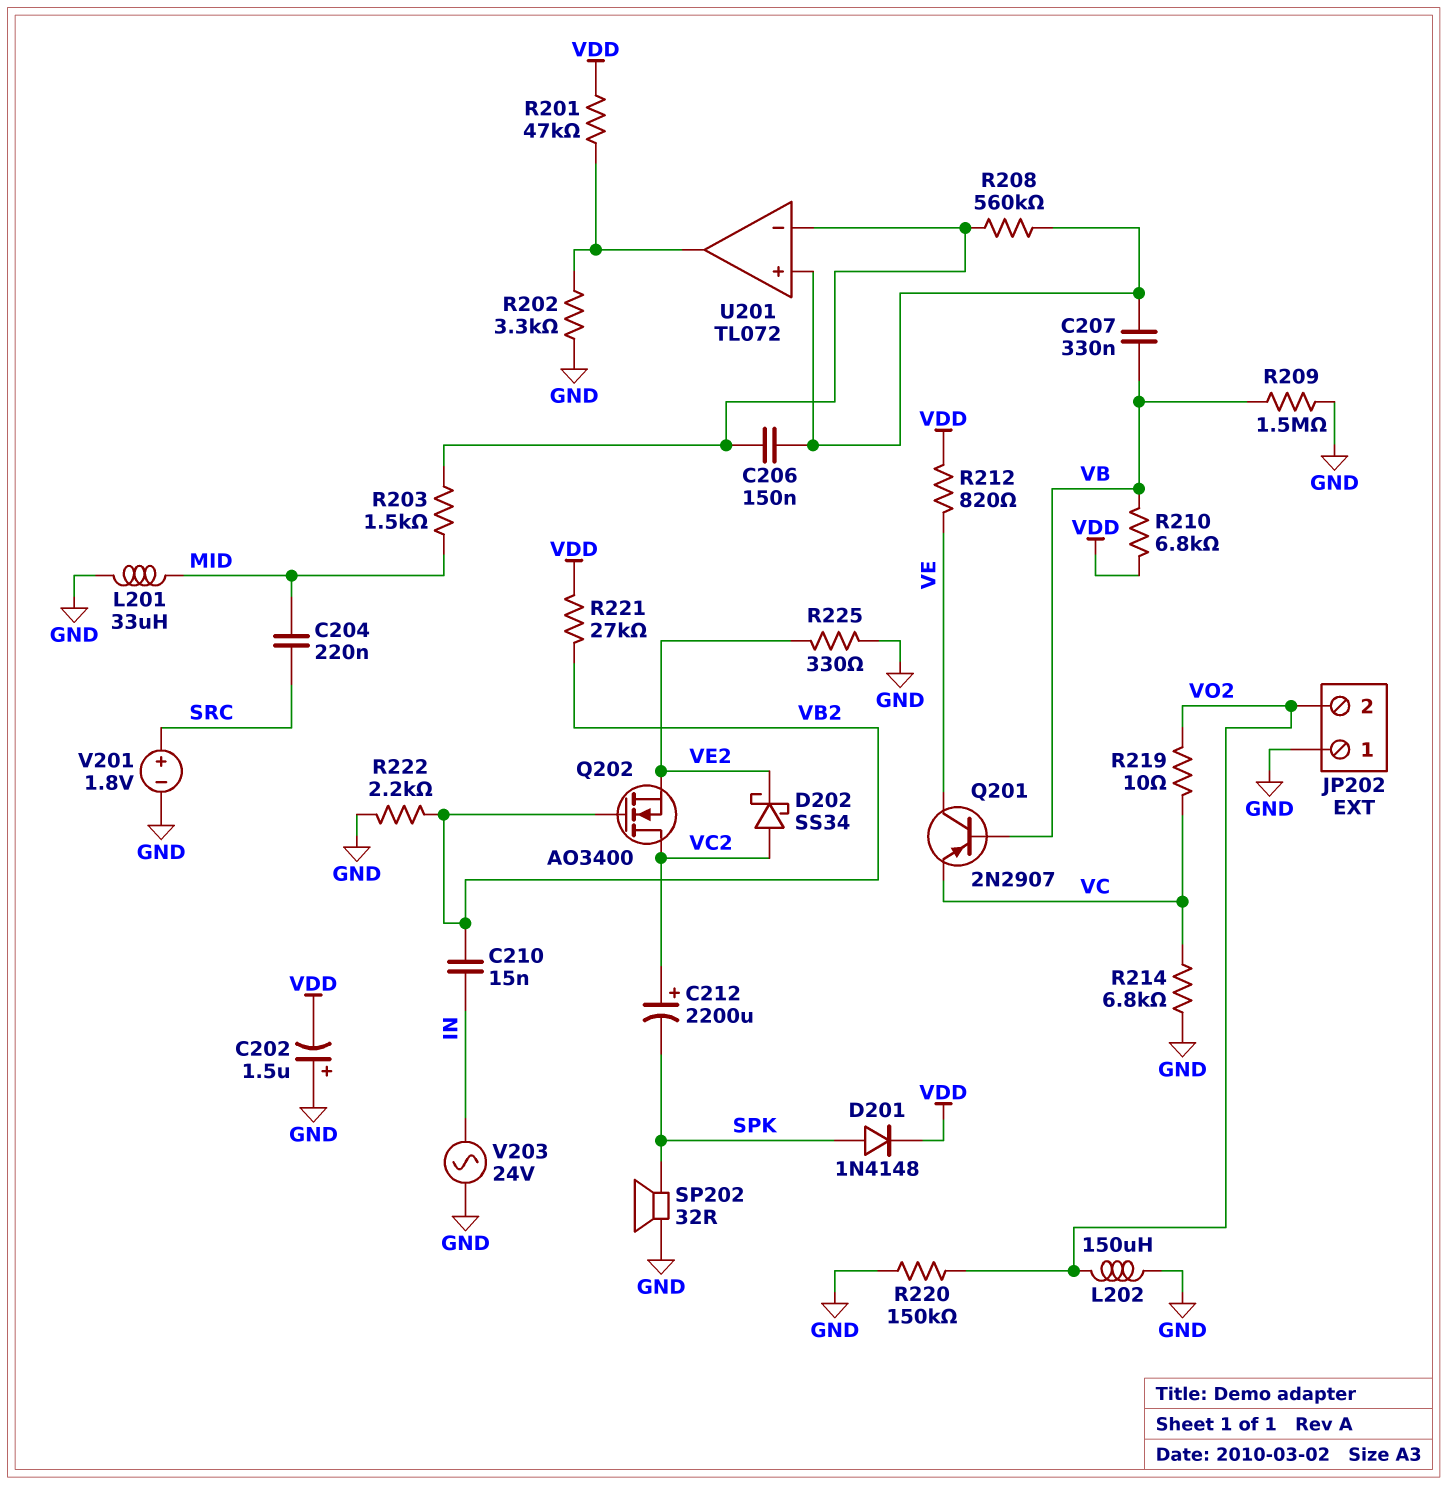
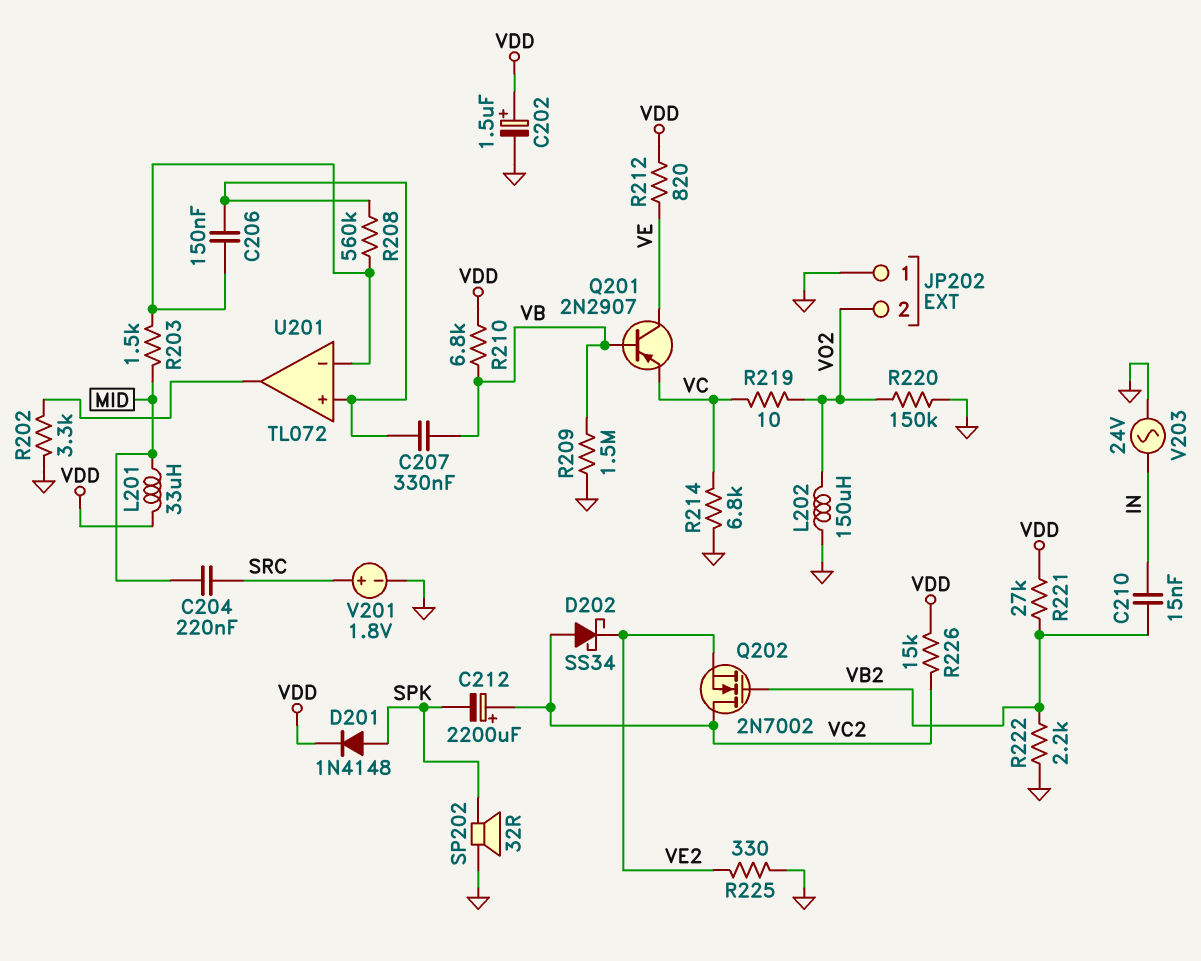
C202: 1.5uF (plus GND, minus VDD) -> 1.5uF (plus VDD, minus GND)
L201: 33uH (GND, MID) -> 33uH (MID, VDD)
Q202: NMOS AO3400 (G VB2, D VC2, S VE2) -> NMOS 2N7002 (G VB2, D VC2, S VE2)
R201: 47k (U201/out, VDD) -> none
R226: none -> 15k (VC2, VDD)

